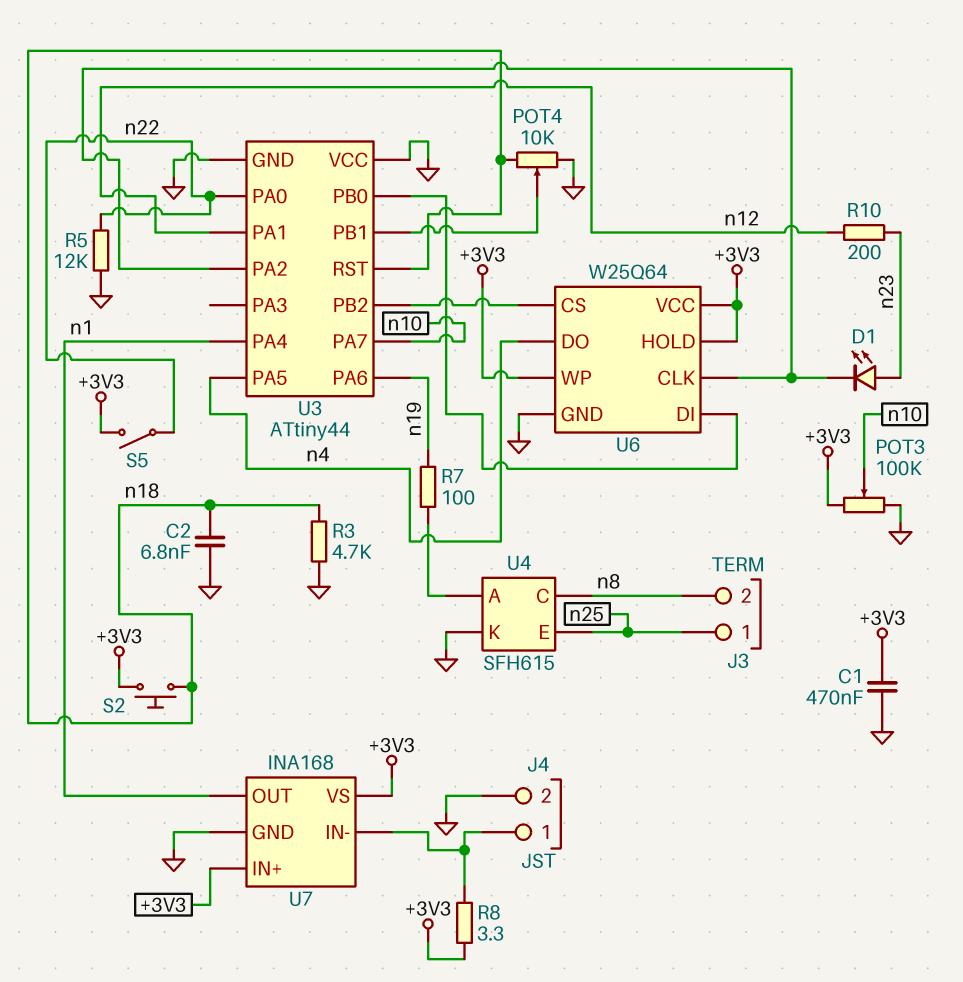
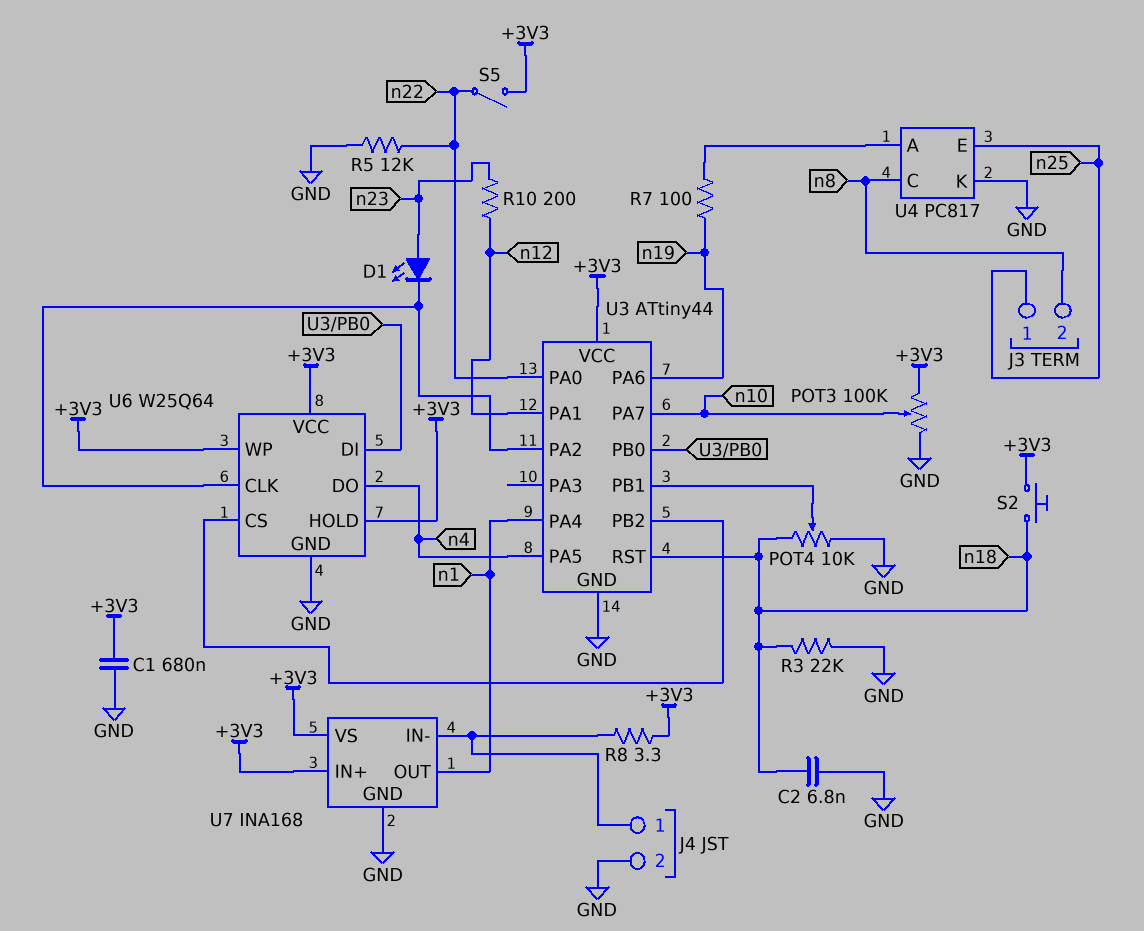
C1: 470nF (+3V3, GND) -> 680nF (+3V3, GND)
R3: 4.7k (GND, n18) -> 22k (GND, n18)
U3 pin VCC: GND -> +3V3
U4: SFH615 -> PC817

